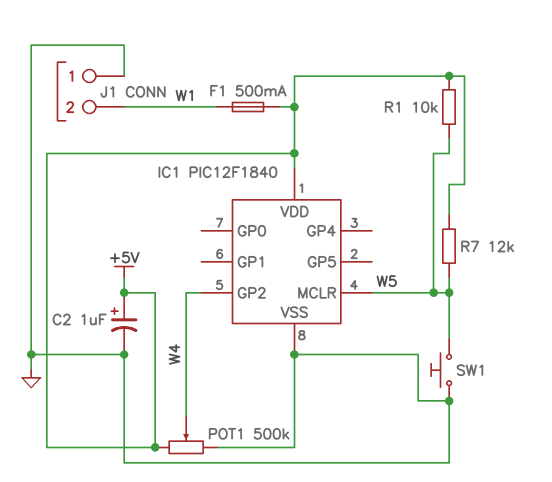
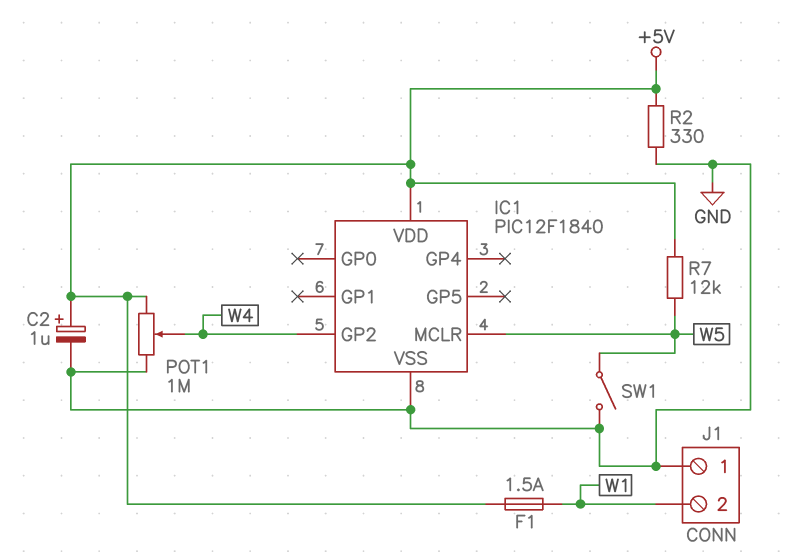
F1: 500mA (+5V, W1) -> 1.5A (+5V, W1)
POT1: 500k (+5V, GND, wiper W4) -> 1M (+5V, GND, wiper W4)
R1: 10k (+5V, W5) -> none
R2: none -> 330 (+5V, GND)
SW1: button (GND, W5) -> switch (GND, W5)

